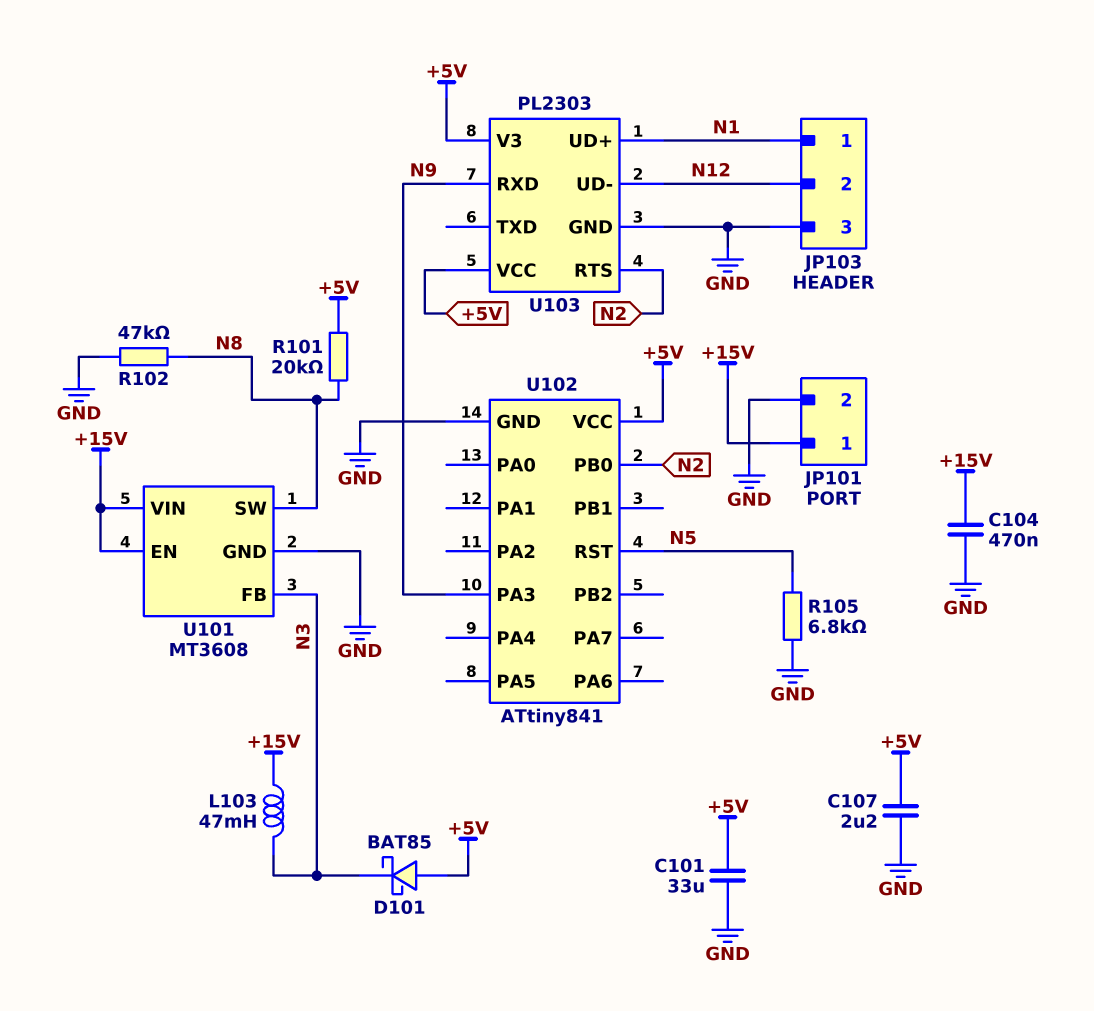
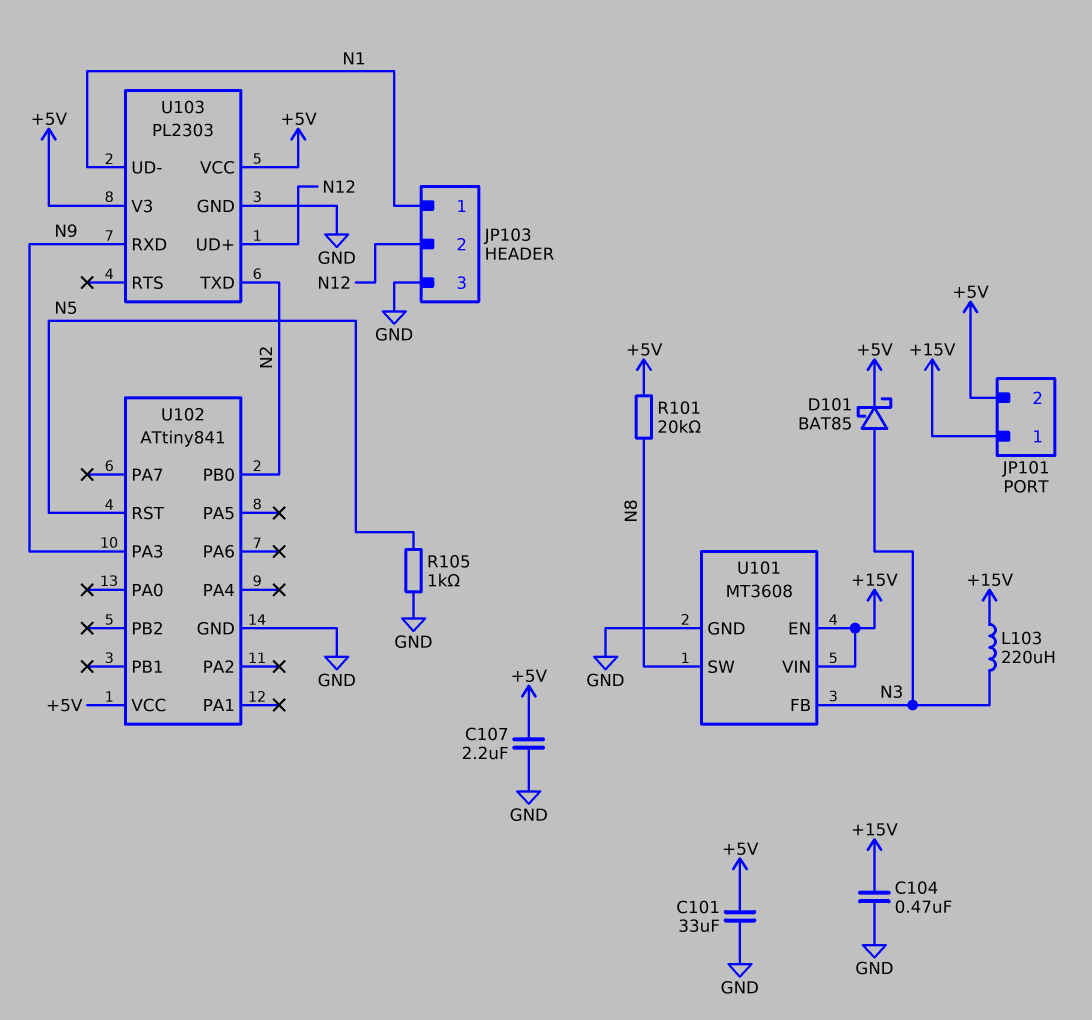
D101: schottky BAT85 (A +5V, K N3) -> schottky BAT85 (A N3, K +5V)
JP101 pin 2: GND -> +5V
L103: 47mH (+15V, N3) -> 220uH (+15V, N3)
R102: 47k (GND, N8) -> none
R105: 6.8k (GND, N5) -> 1k (GND, N5)
U103 pin RTS: N2 -> none
U103 pin TXD: none -> N2
U103 pin UD+: N1 -> N12
U103 pin UD-: N12 -> N1

